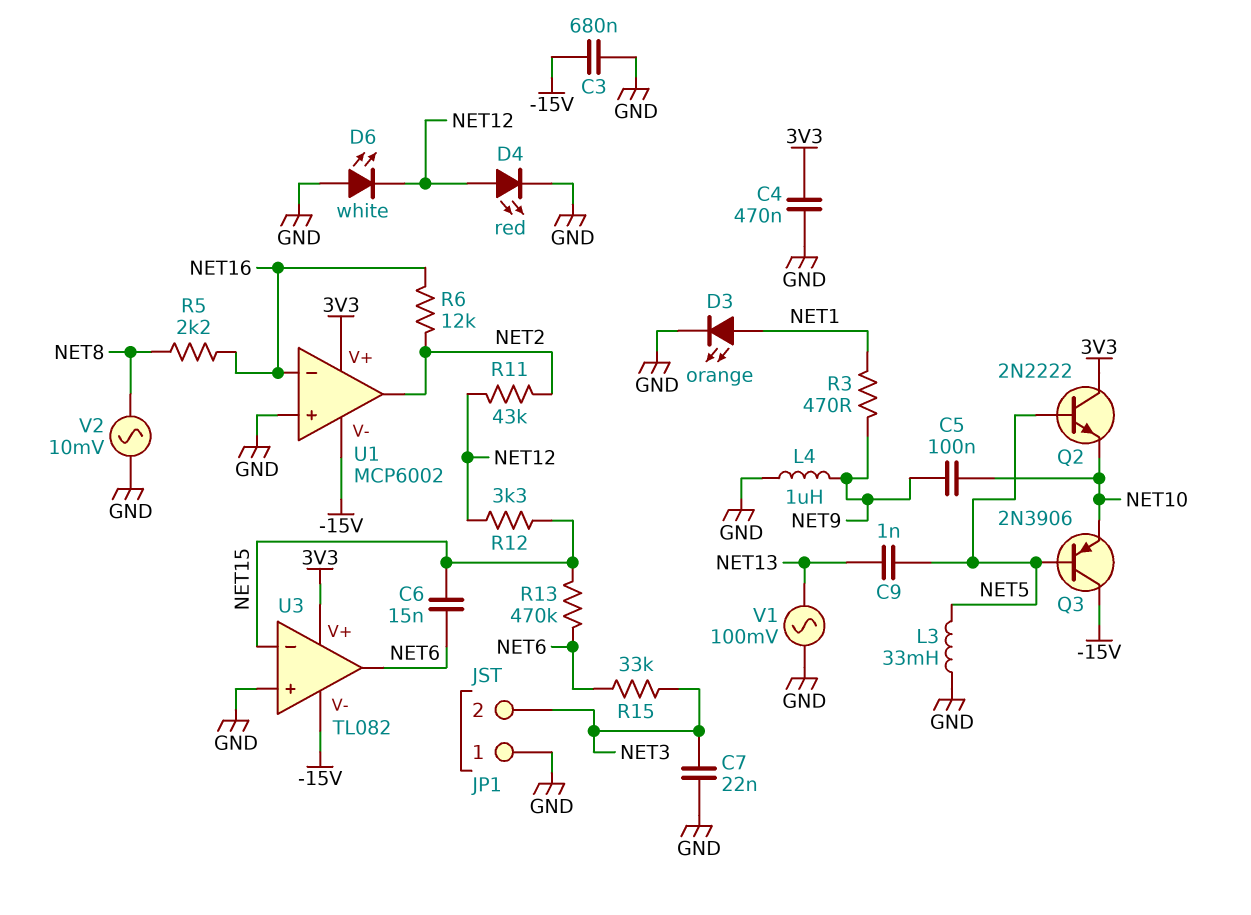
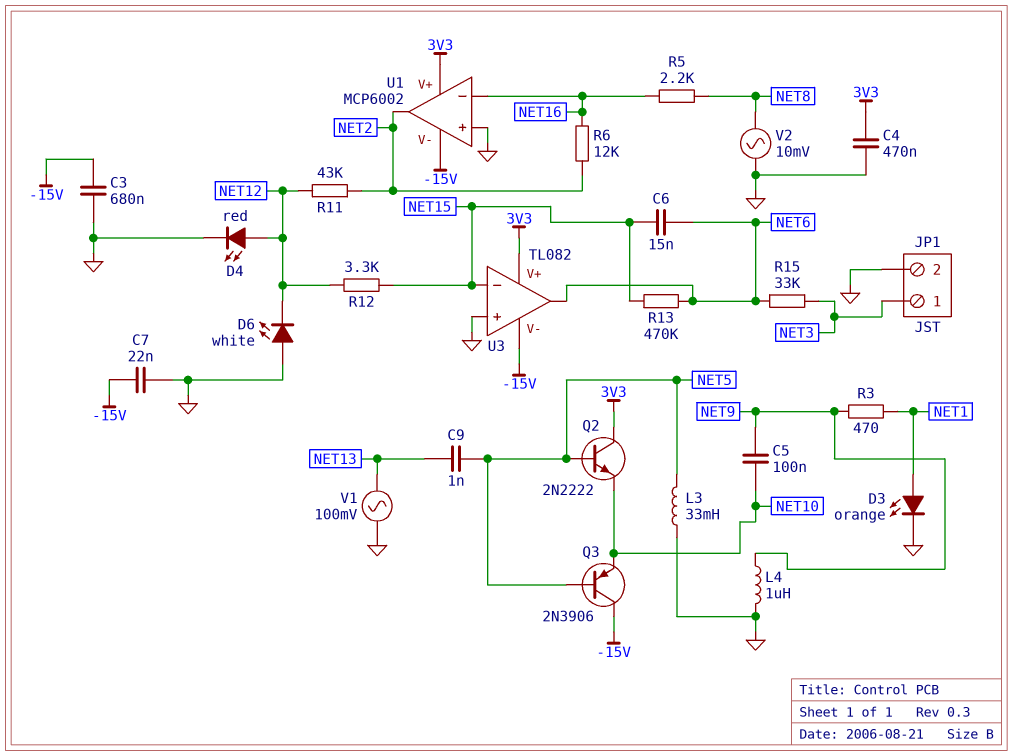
C7: 22nF (GND, NET3) -> 22nF (-15V, GND)
JP1 pin 1: GND -> NET3
JP1 pin 2: NET3 -> GND

